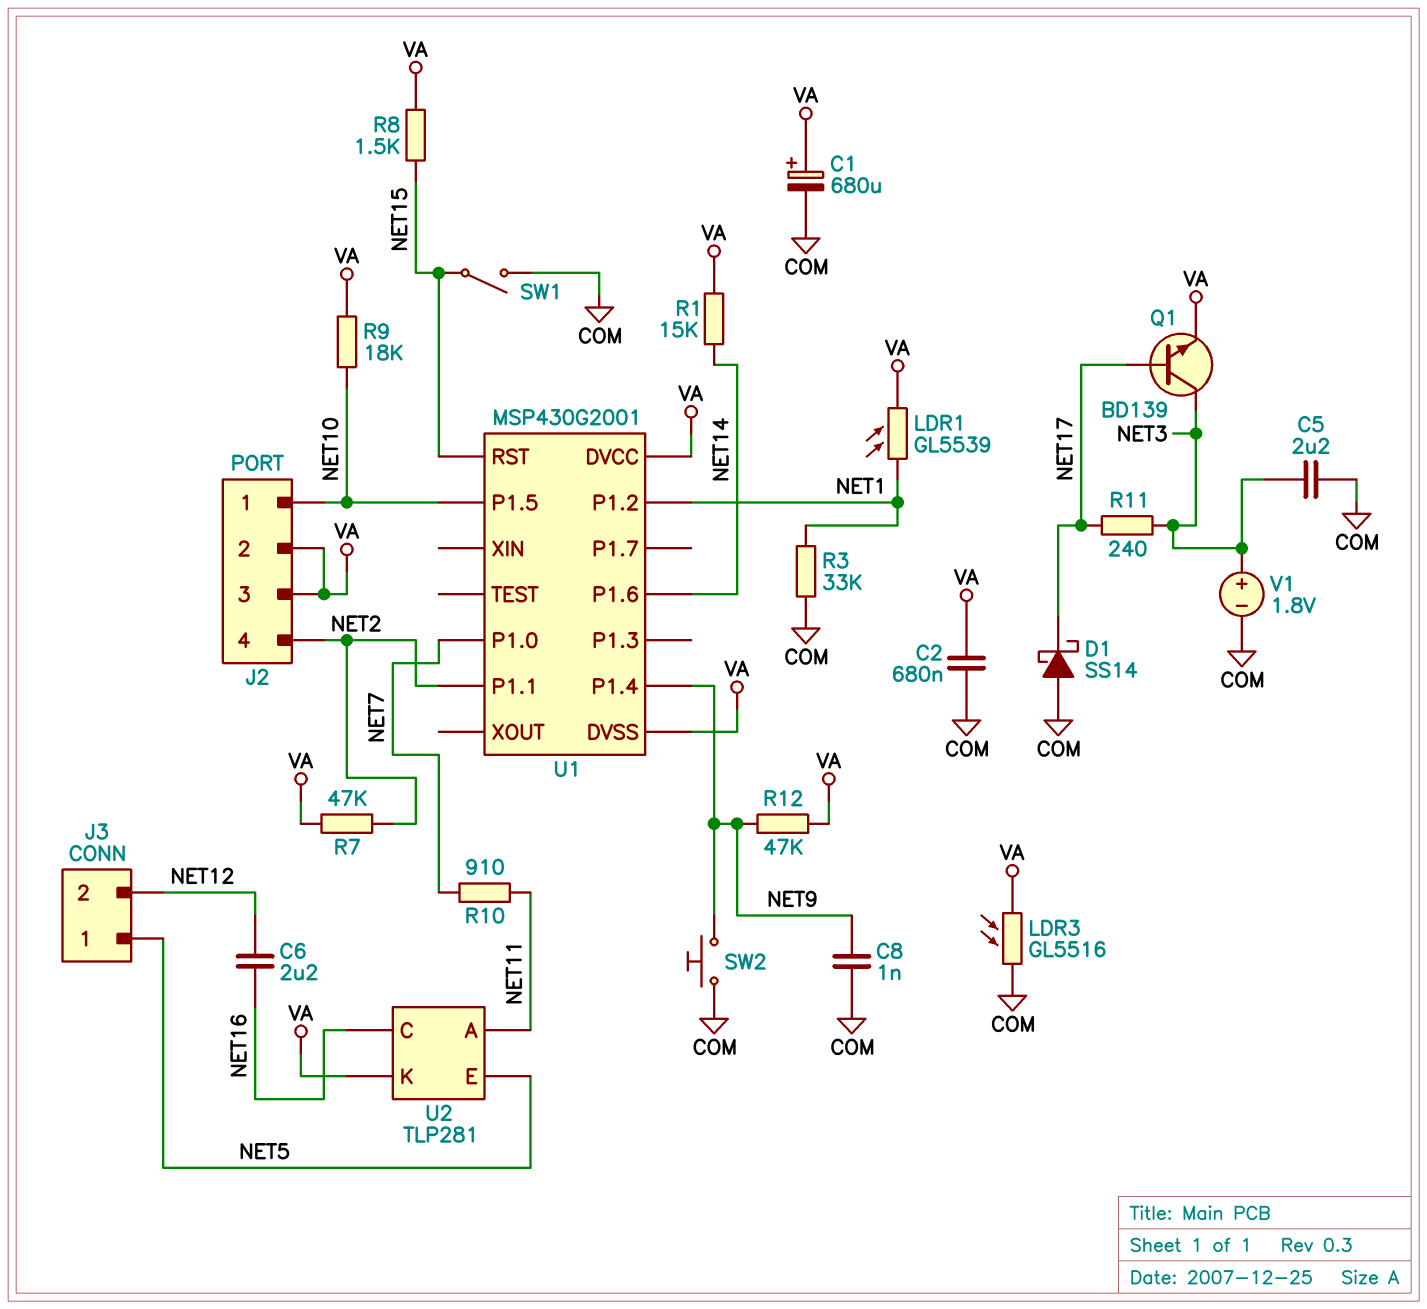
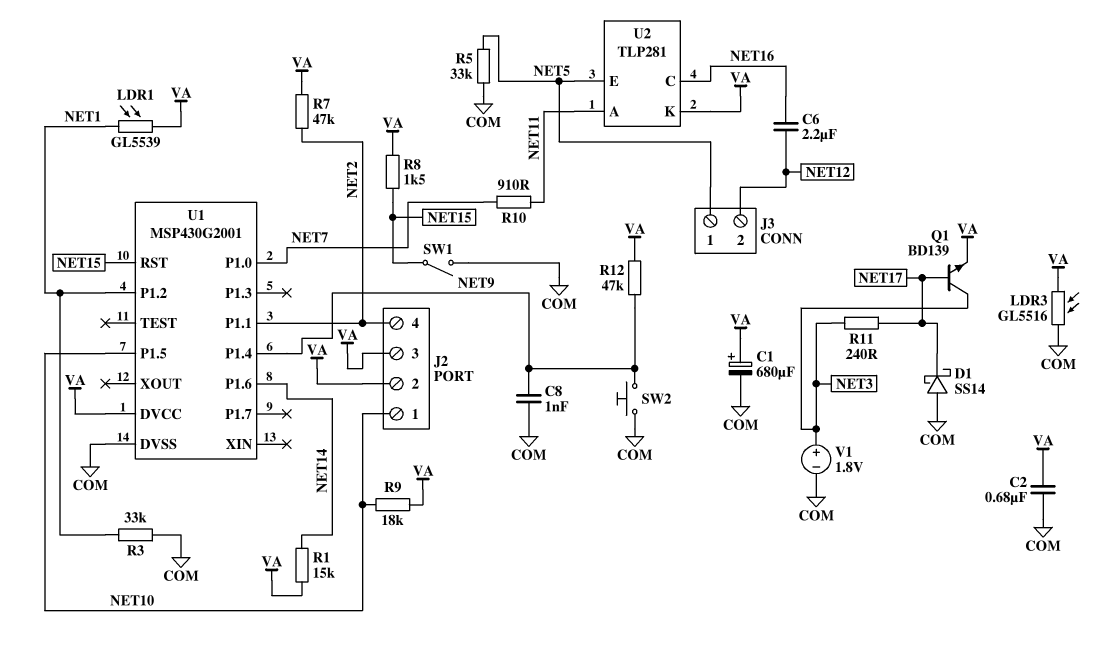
C5: 2.2uF (COM, NET3) -> none
R5: none -> 33k (COM, NET5)
U1 pin DVSS: VA -> COM

